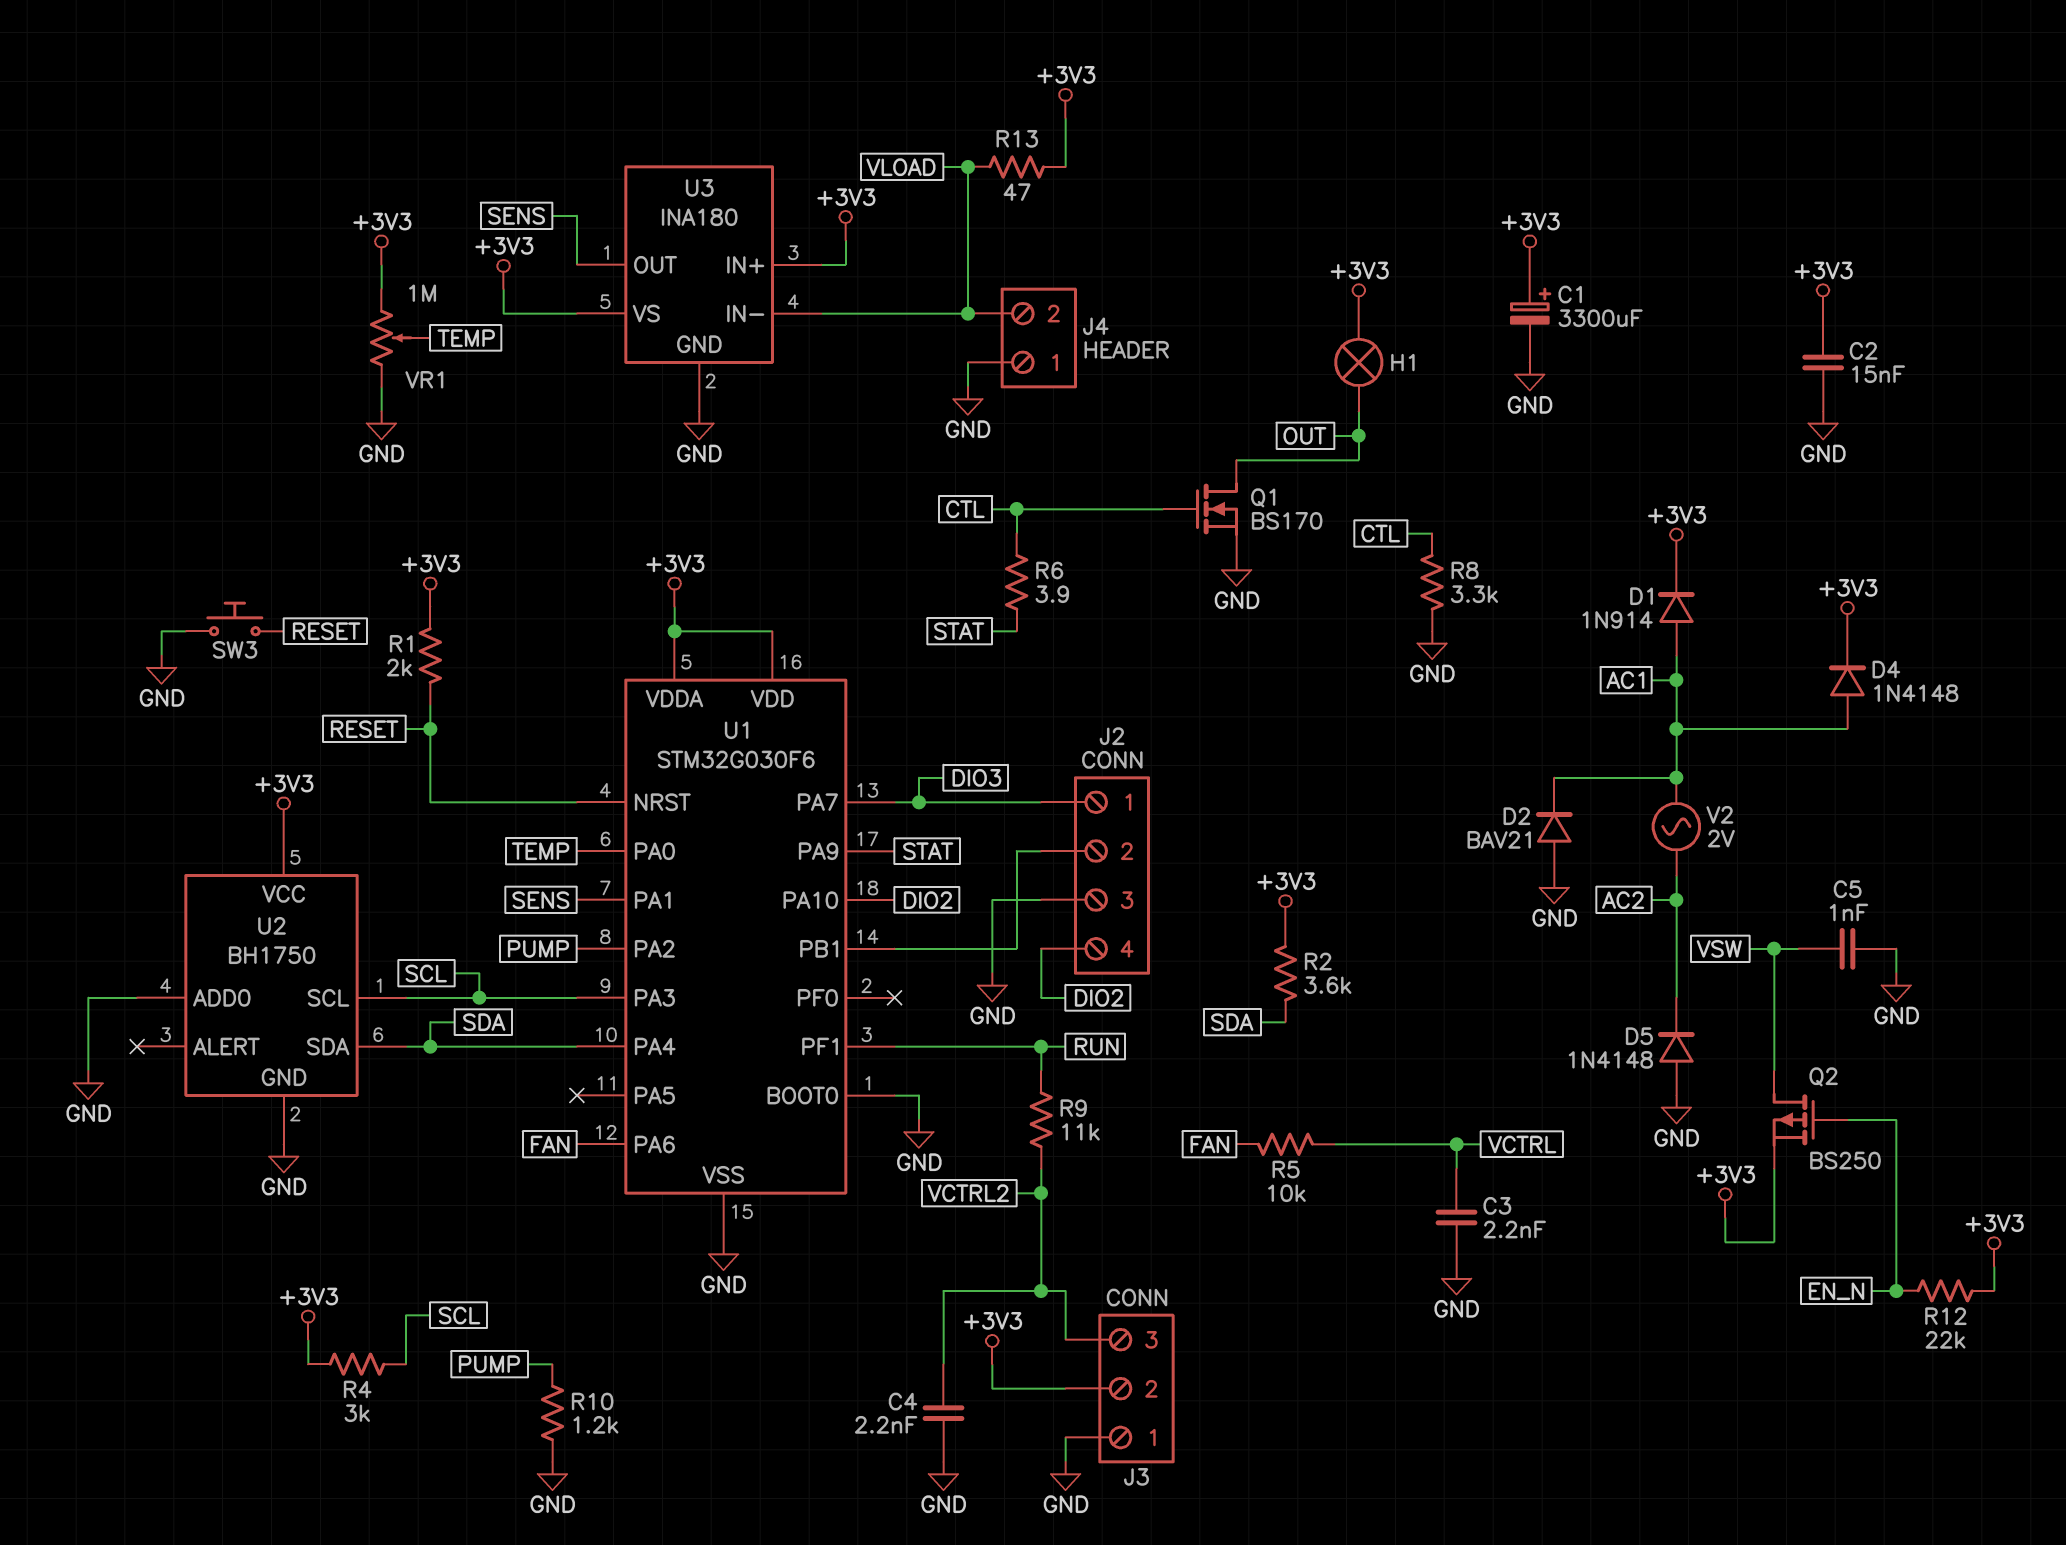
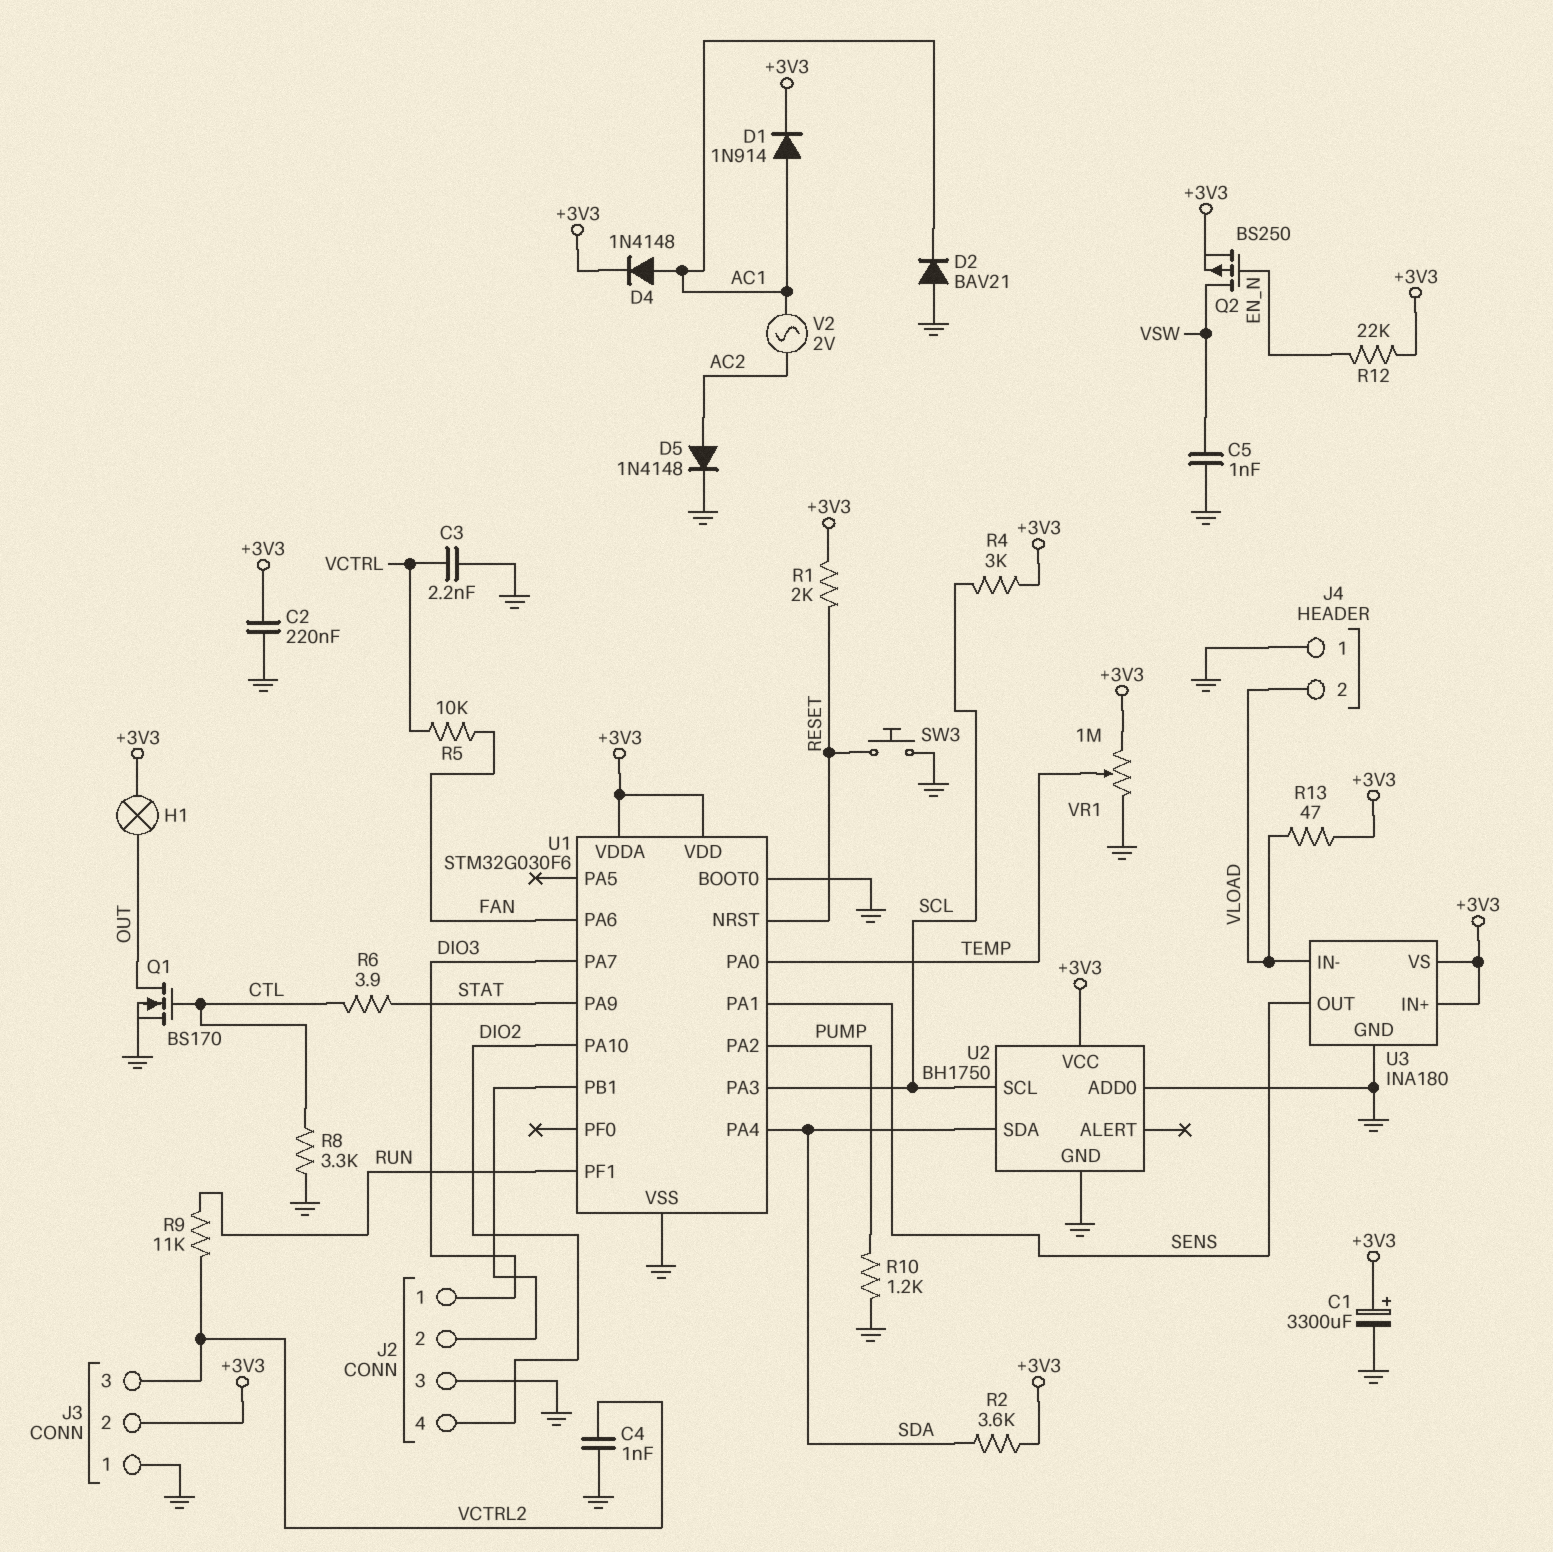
C2: 15nF (+3V3, GND) -> 220nF (+3V3, GND)
C4: 2.2nF (GND, VCTRL2) -> 1nF (GND, VCTRL2)
D5: diode 1N4148 (A GND, K AC2) -> diode 1N4148 (A AC2, K GND)

